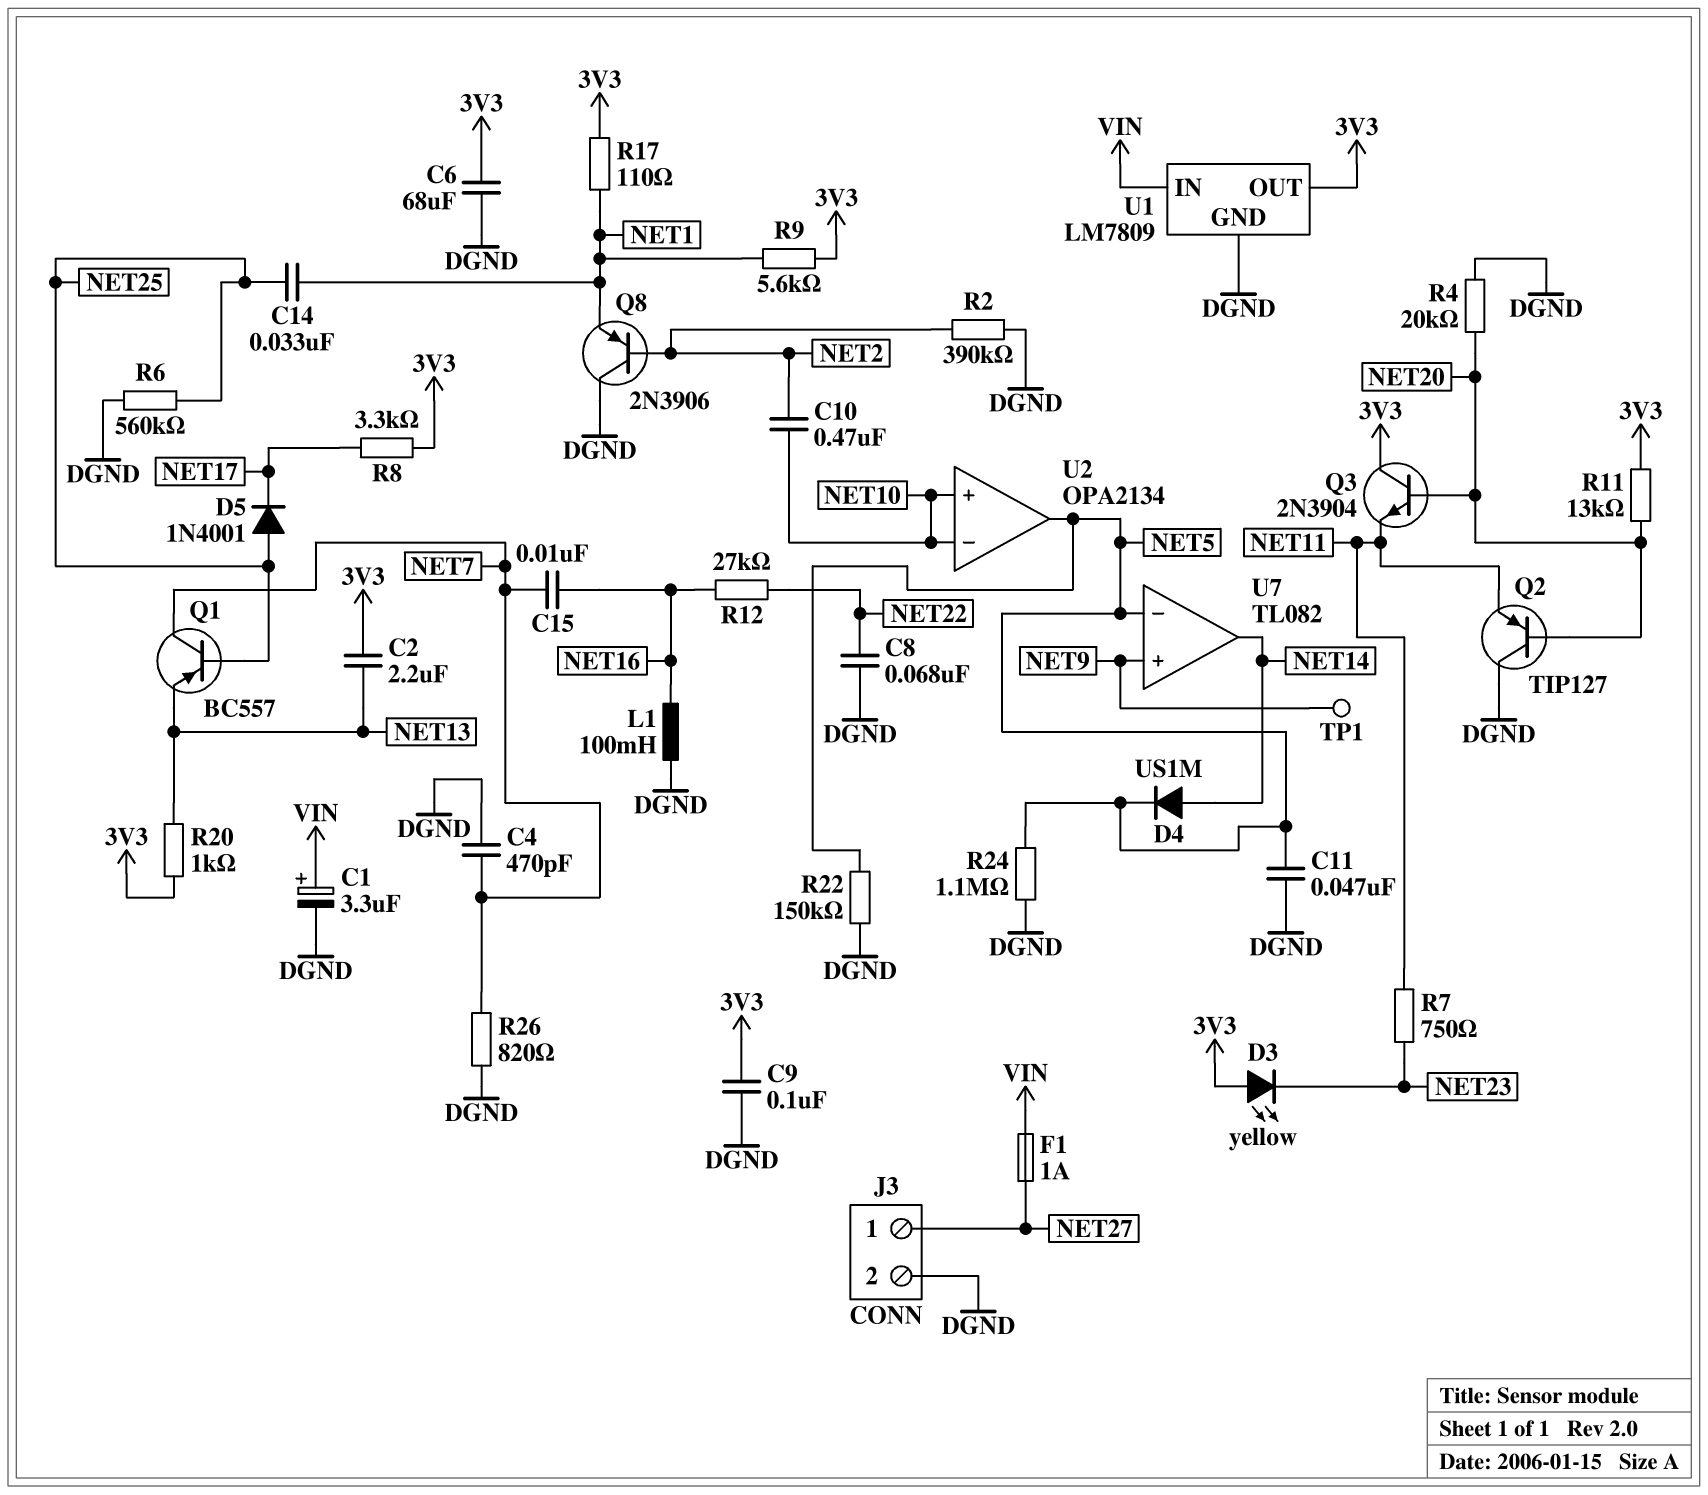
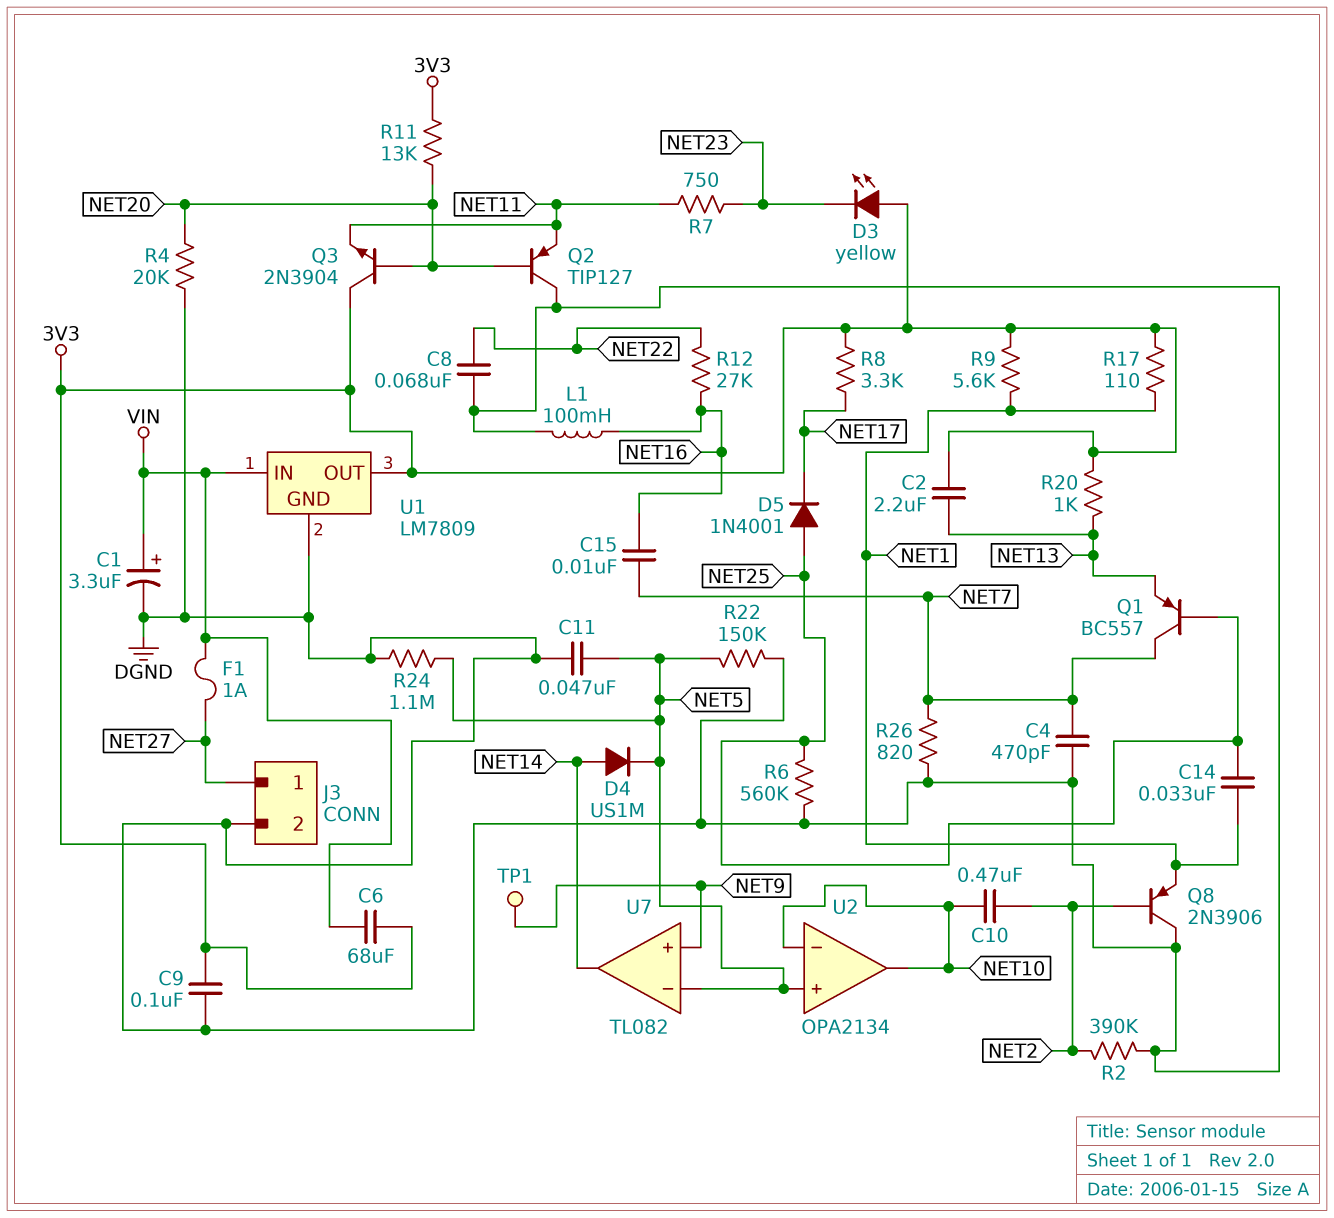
C6: 68uF (3V3, DGND) -> 68uF (3V3, VIN)
U2 pin in+: NET10 -> NET5
U2 pin out: NET5 -> NET10

